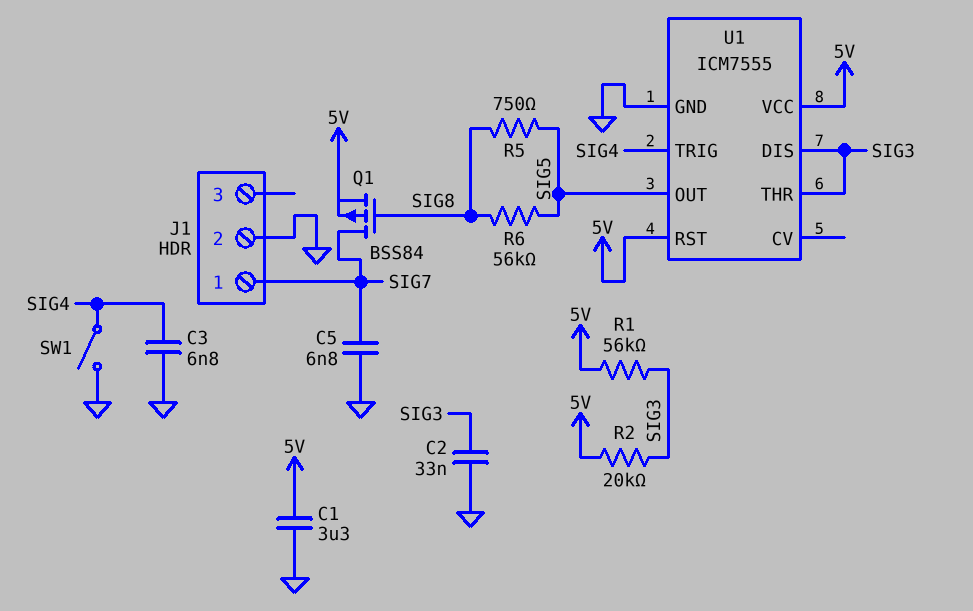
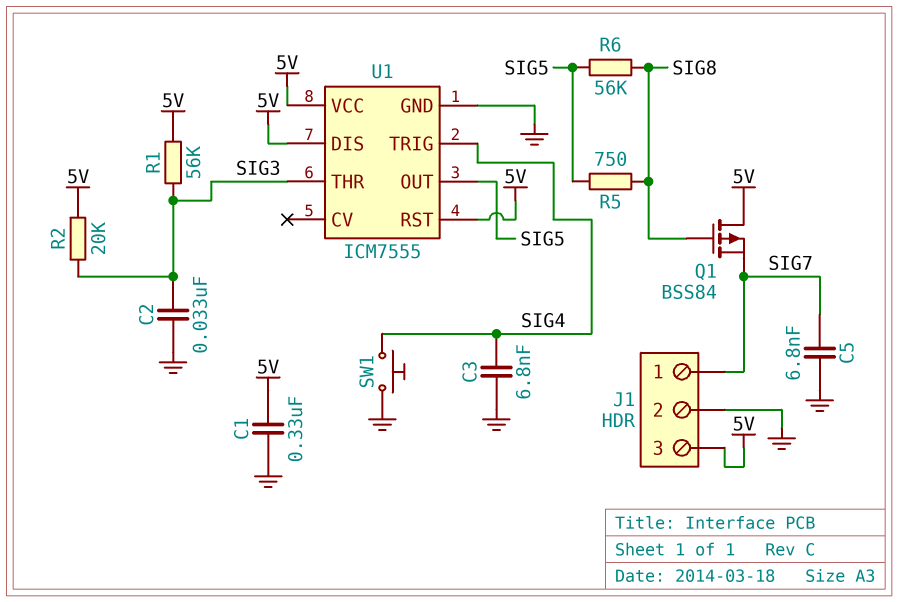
C1: 3.3uF (5V, GND) -> 330nF (5V, GND)
J1 pin 3: none -> 5V
Q1: PMOS BSS84 (G SIG8, D SIG7, S 5V) -> PMOS BSS84 (G SIG8, D 5V, S SIG7)
SW1: switch (GND, SIG4) -> button (GND, SIG4)
U1 pin DIS: SIG3 -> 5V

